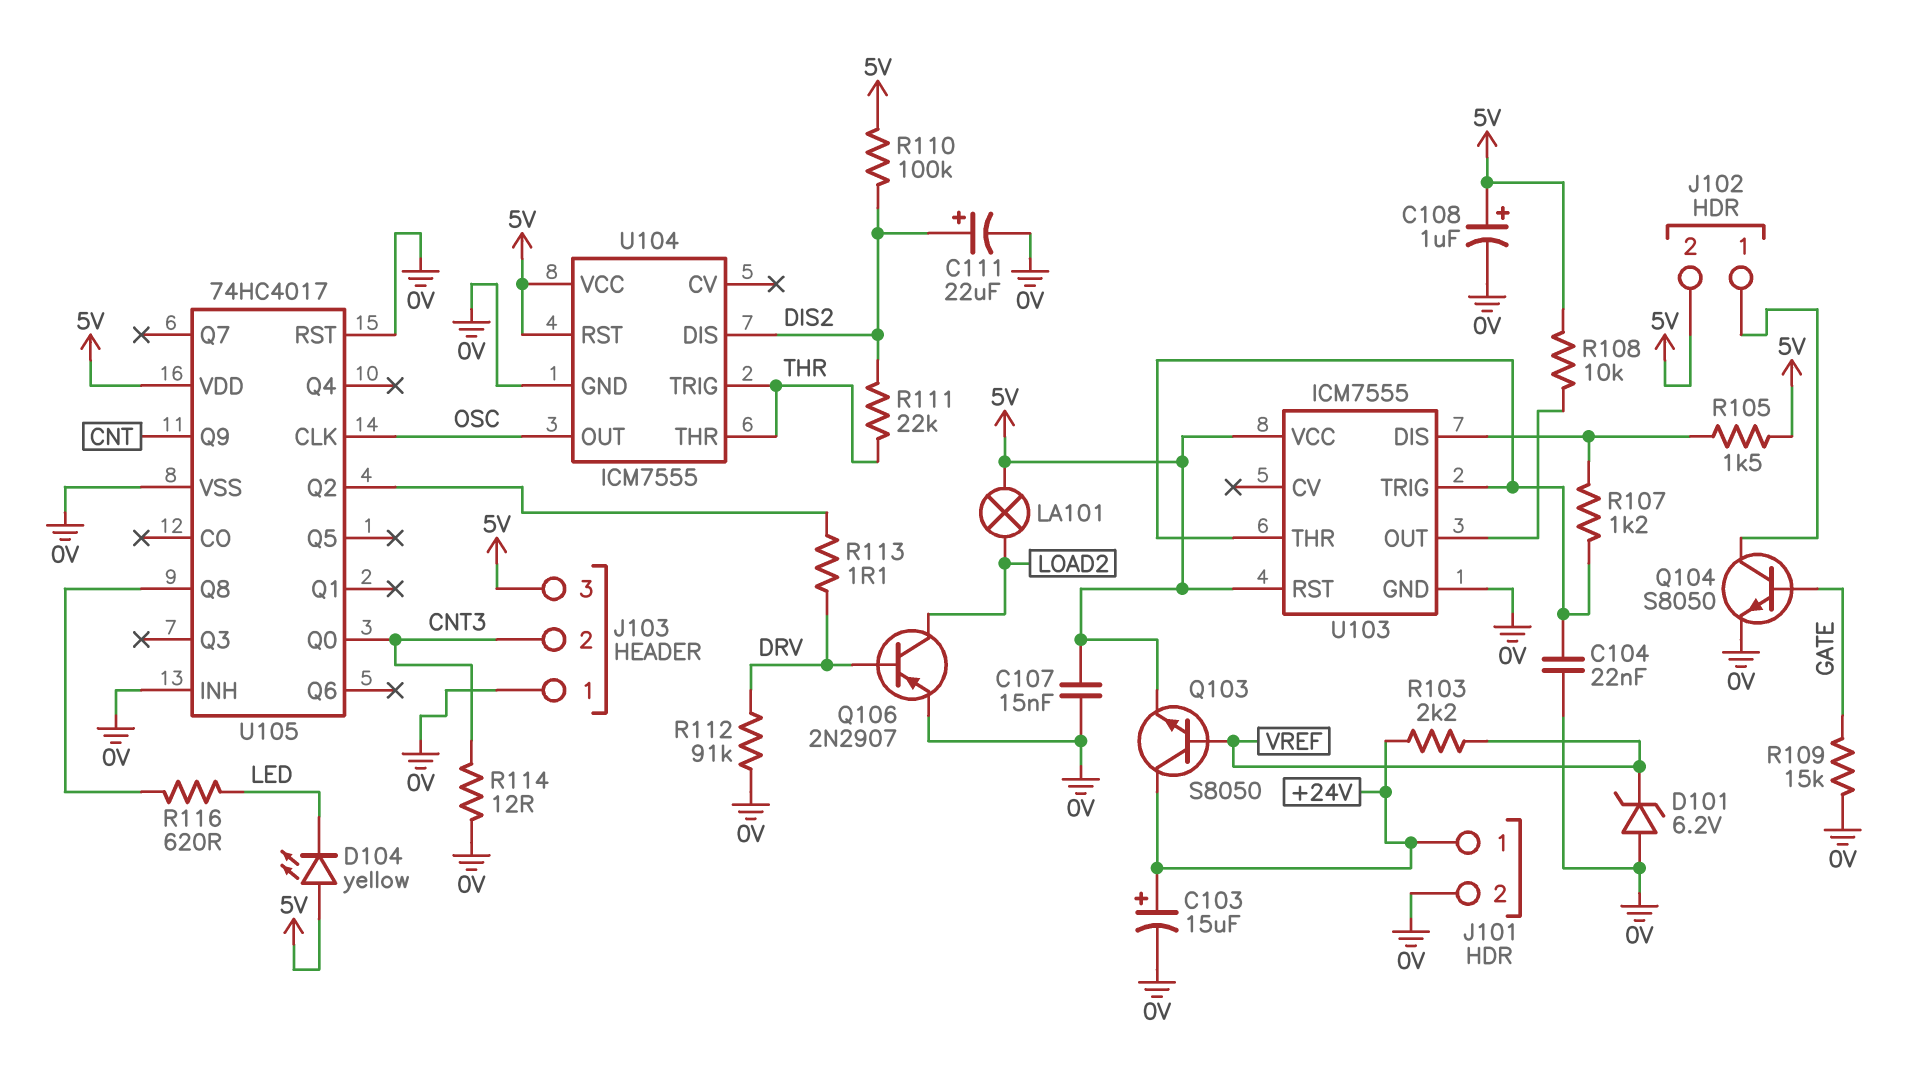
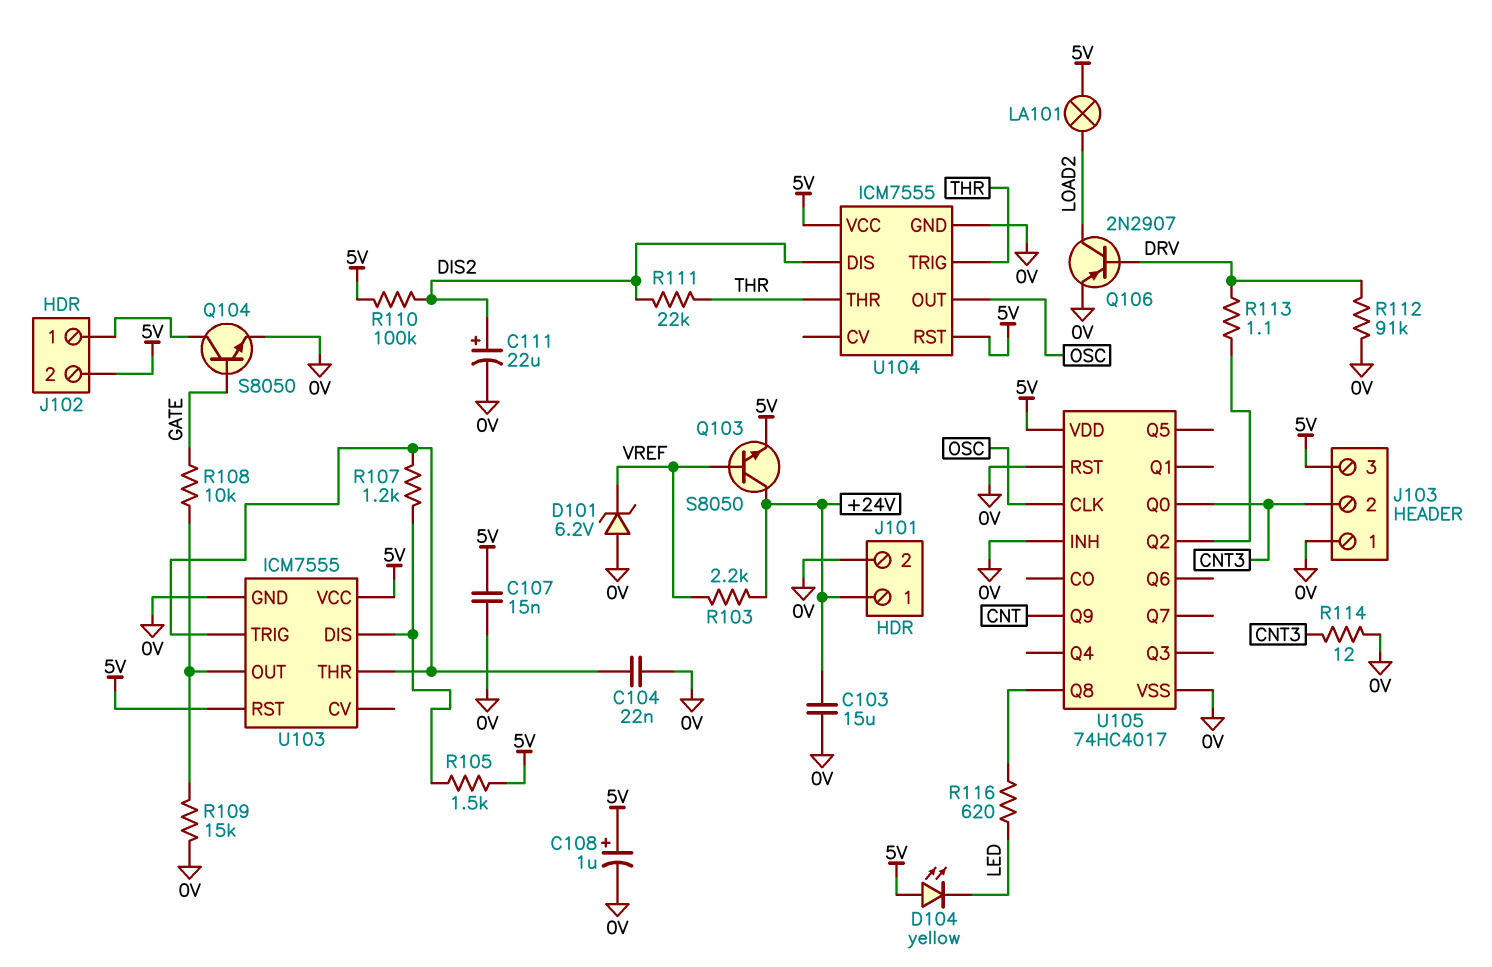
C103: 15uF (plus +24V, minus 0V) -> 15uF (+24V, 0V)
R108: 10k (5V, U103/OUT) -> 10k (GATE, U103/OUT)
R109: 15k (0V, GATE) -> 15k (0V, U103/OUT)

